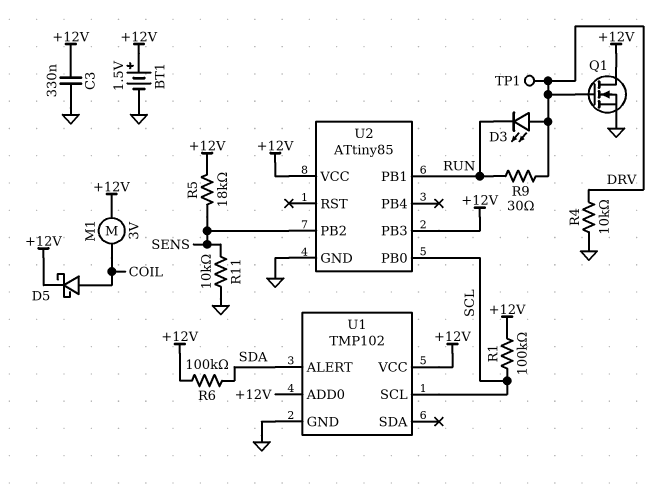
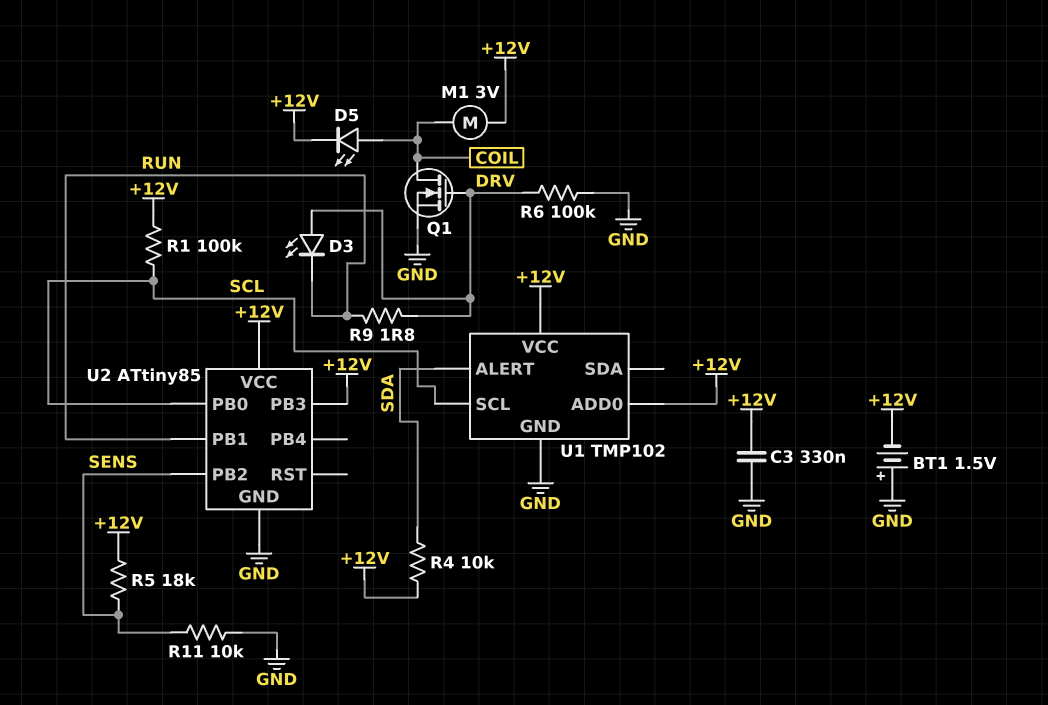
BT1: 1.5V (plus +12V, minus GND) -> 1.5V (plus GND, minus +12V)
D5: schottky (A COIL, K +12V) -> LED (A COIL, K +12V)
Q1: NMOS (G DRV, D +12V, S GND) -> NMOS (G DRV, D COIL, S GND)
R4: 10k (DRV, GND) -> 10k (+12V, SDA)
R6: 100k (+12V, SDA) -> 100k (DRV, GND)
R9: 30 (DRV, RUN) -> 1.8 (DRV, RUN)
TP1: test point (DRV) -> none

